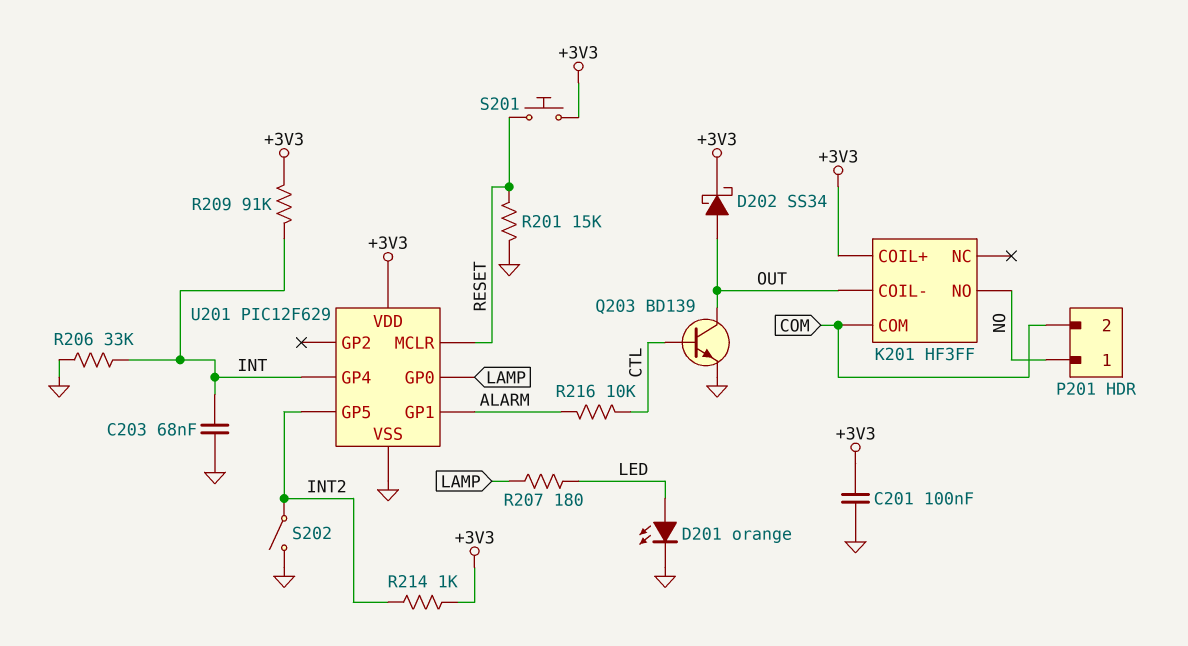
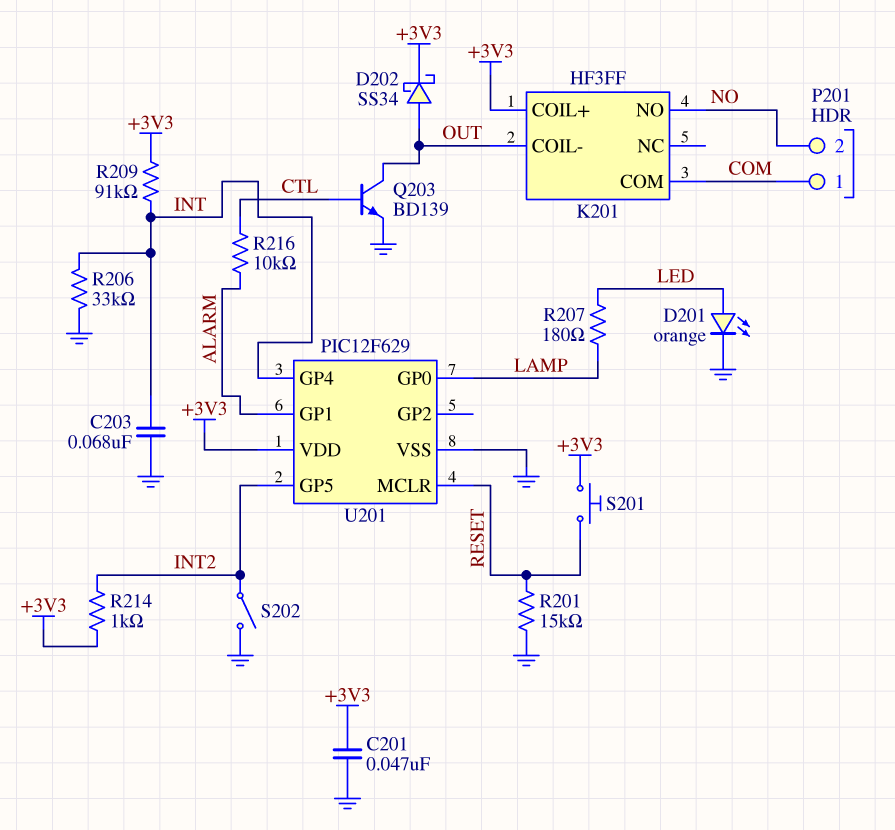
C201: 100nF (+3V3, GND) -> 47nF (+3V3, GND)
P201 pin 1: NO -> COM
P201 pin 2: COM -> NO

